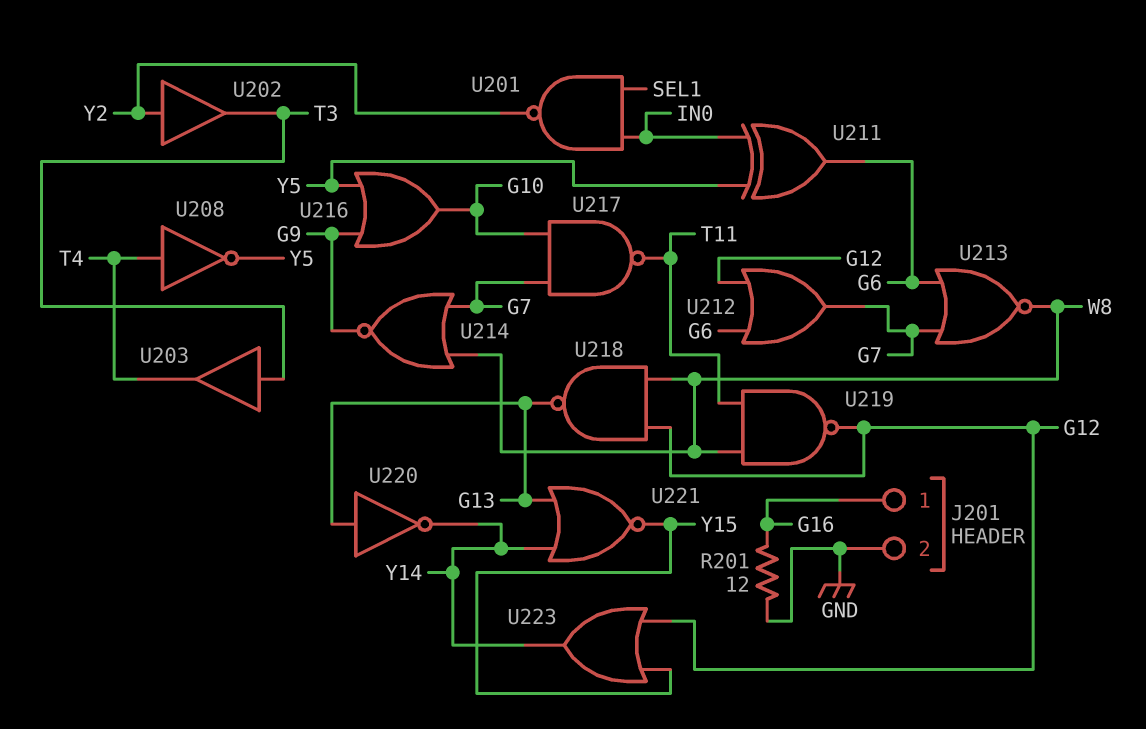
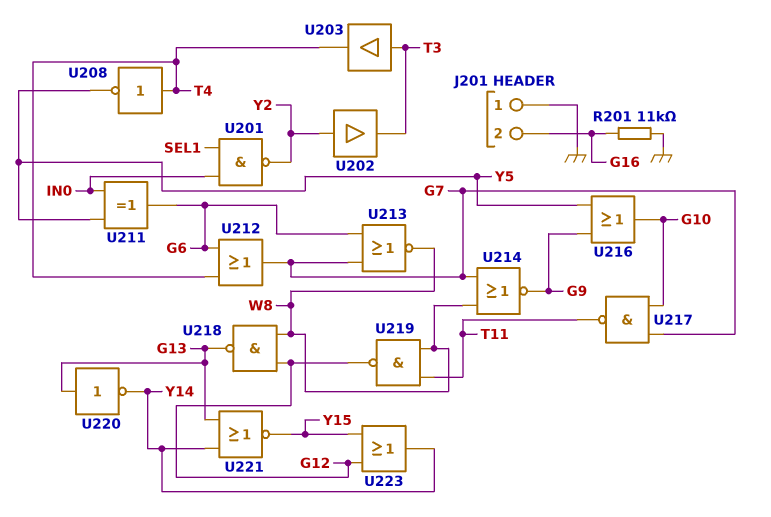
J201 pin 1: G16 -> GND
J201 pin 2: GND -> G16
R201: 12 (G16, GND) -> 11k (G16, GND)
U212: OR (in G6, in G12, out G7) -> OR (in G6, in T4, out G7)

